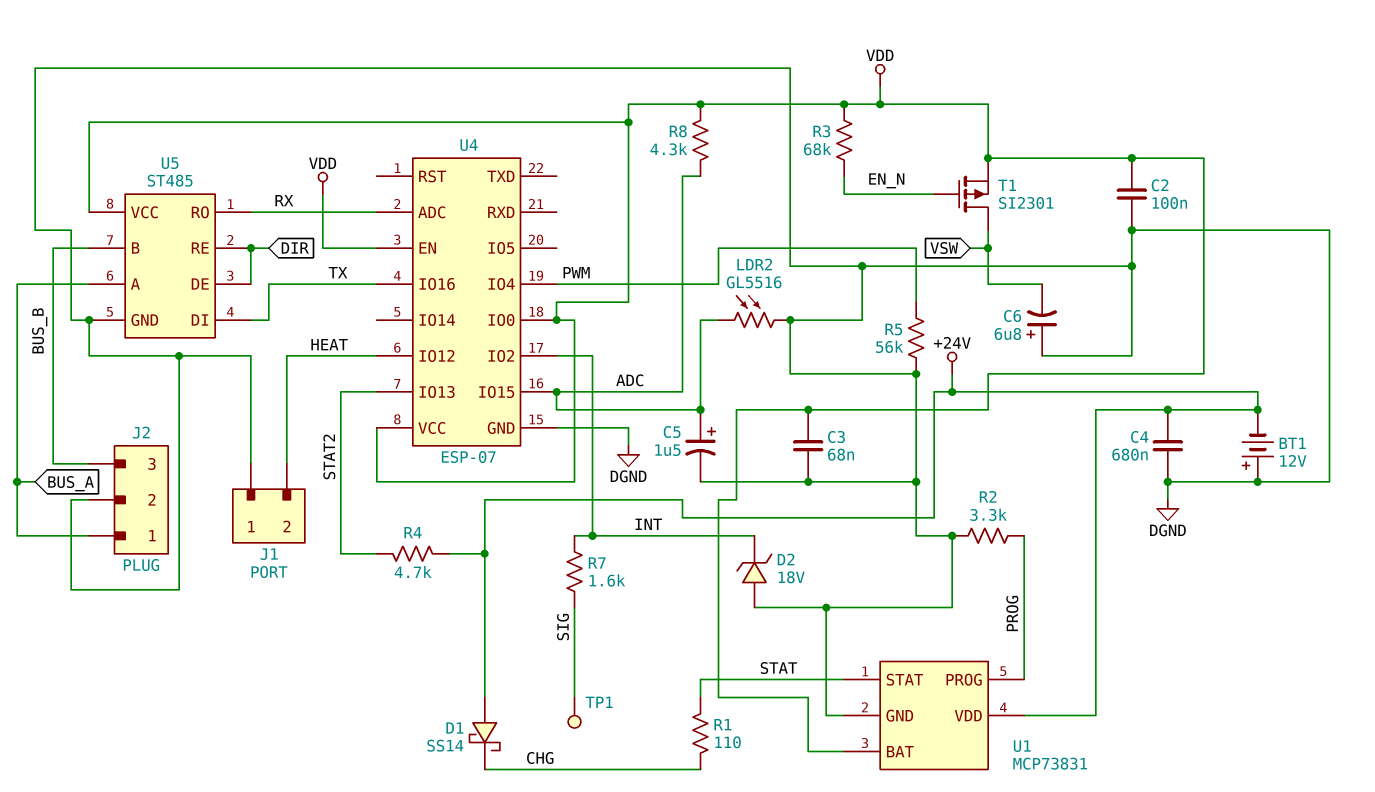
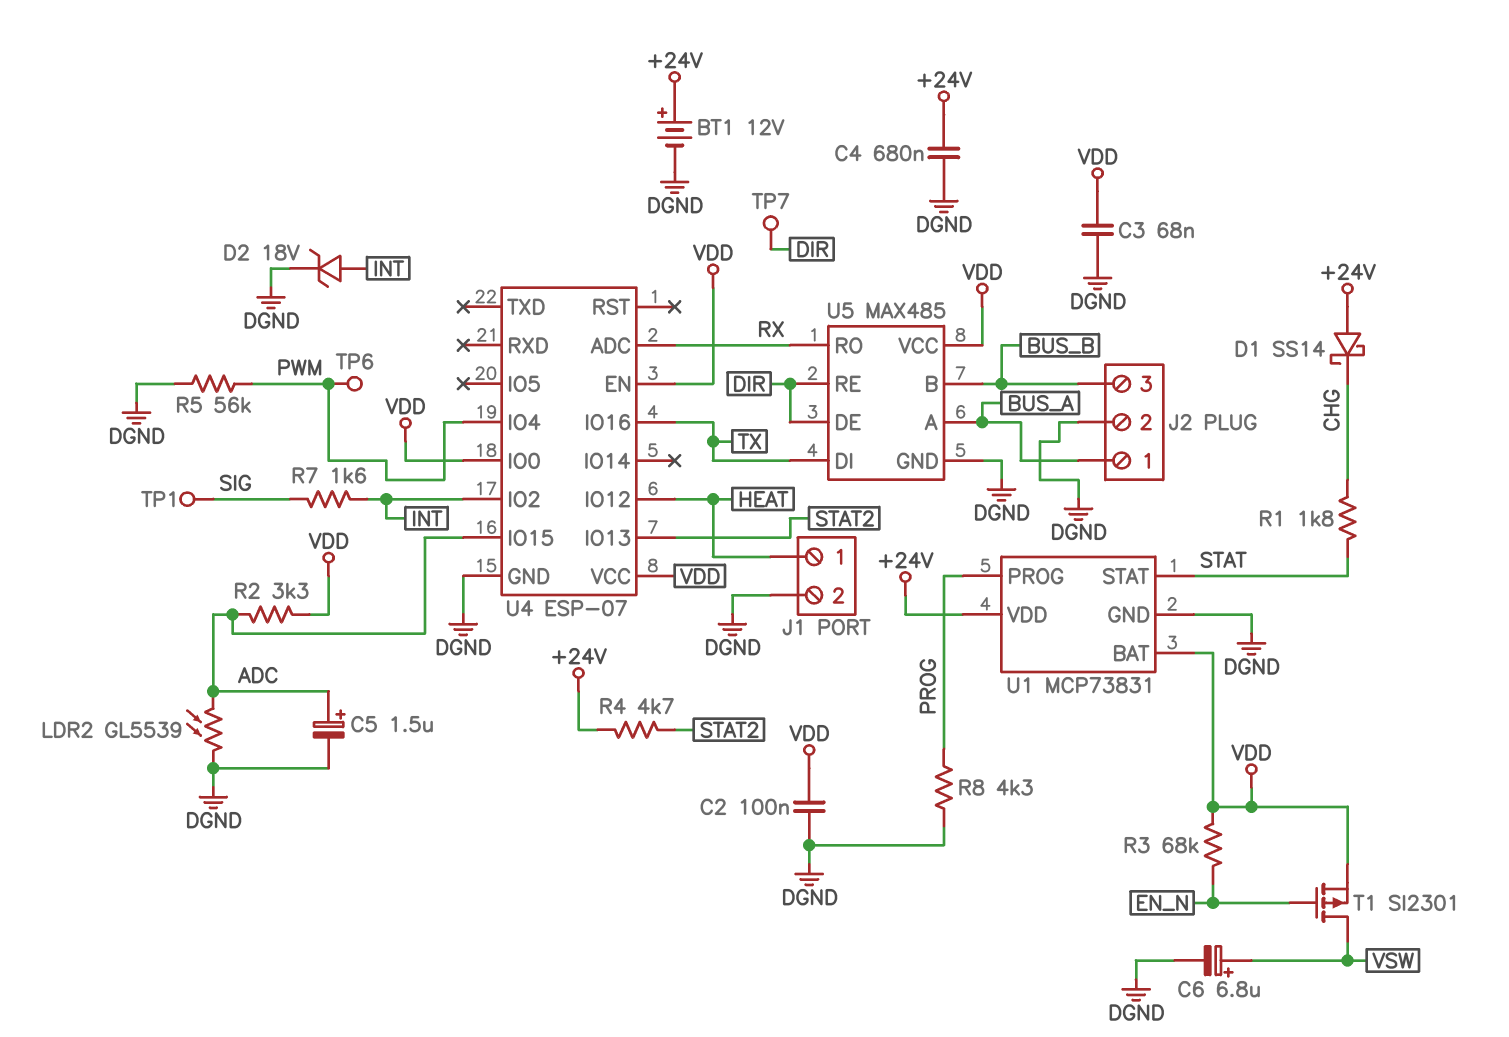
BT1: 12V (plus DGND, minus +24V) -> 12V (plus +24V, minus DGND)
C6: 6.8uF (plus DGND, minus VSW) -> 6.8uF (plus VSW, minus DGND)
D2: zener 18V (A DGND, K INT) -> zener 18V (A INT, K DGND)
J1 pin 1: DGND -> HEAT
J1 pin 2: HEAT -> DGND
LDR2: GL5516 (ADC, DGND) -> GL5539 (ADC, DGND)
R1: 110 (CHG, STAT) -> 1.8k (CHG, STAT)
R2: 3.3k (DGND, PROG) -> 3.3k (ADC, VDD)
R8: 4.3k (ADC, VDD) -> 4.3k (DGND, PROG)
TP6: none -> test point (PWM)
TP7: none -> test point (DIR)
U5: ST485 -> MAX485

